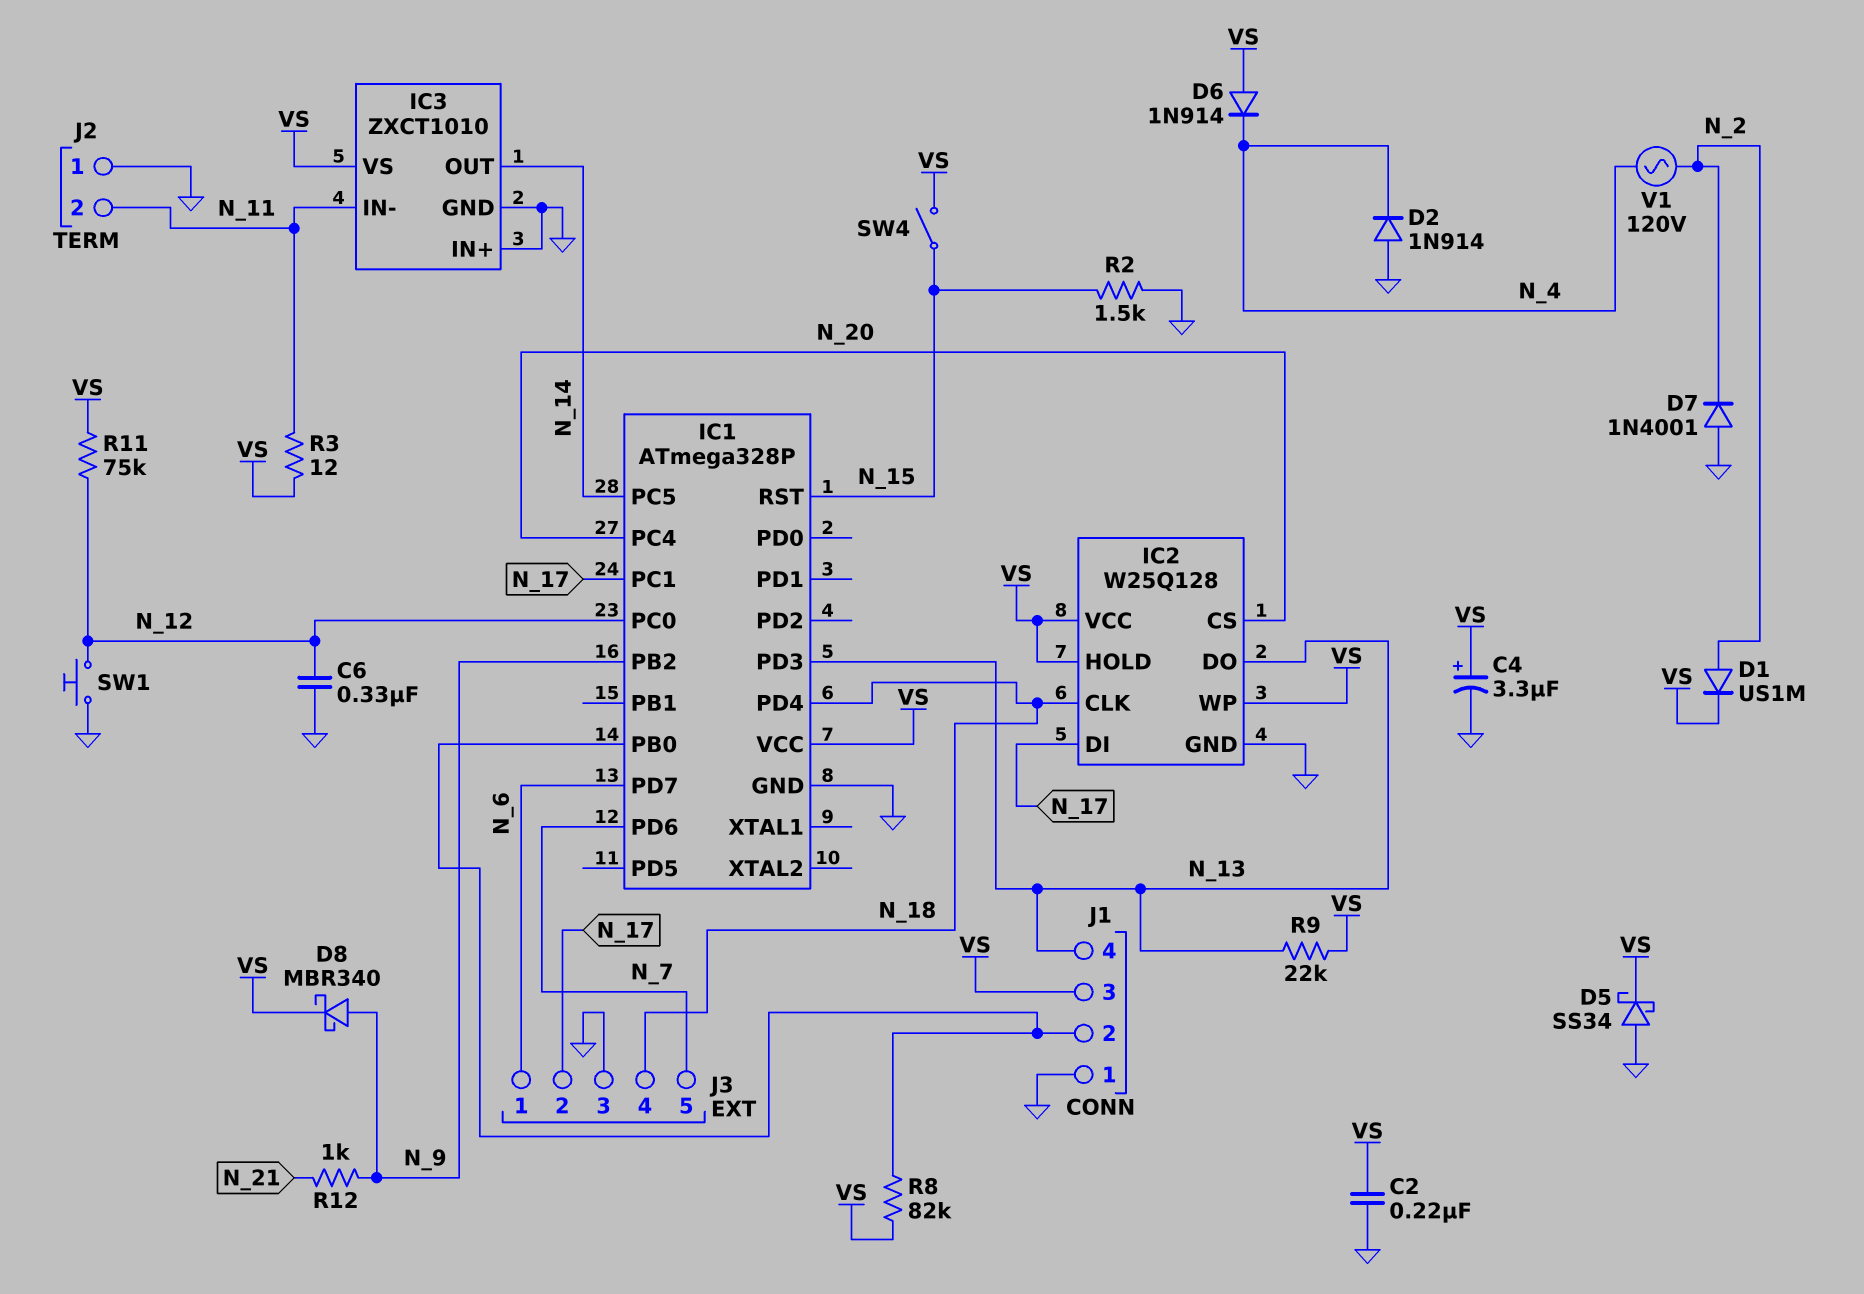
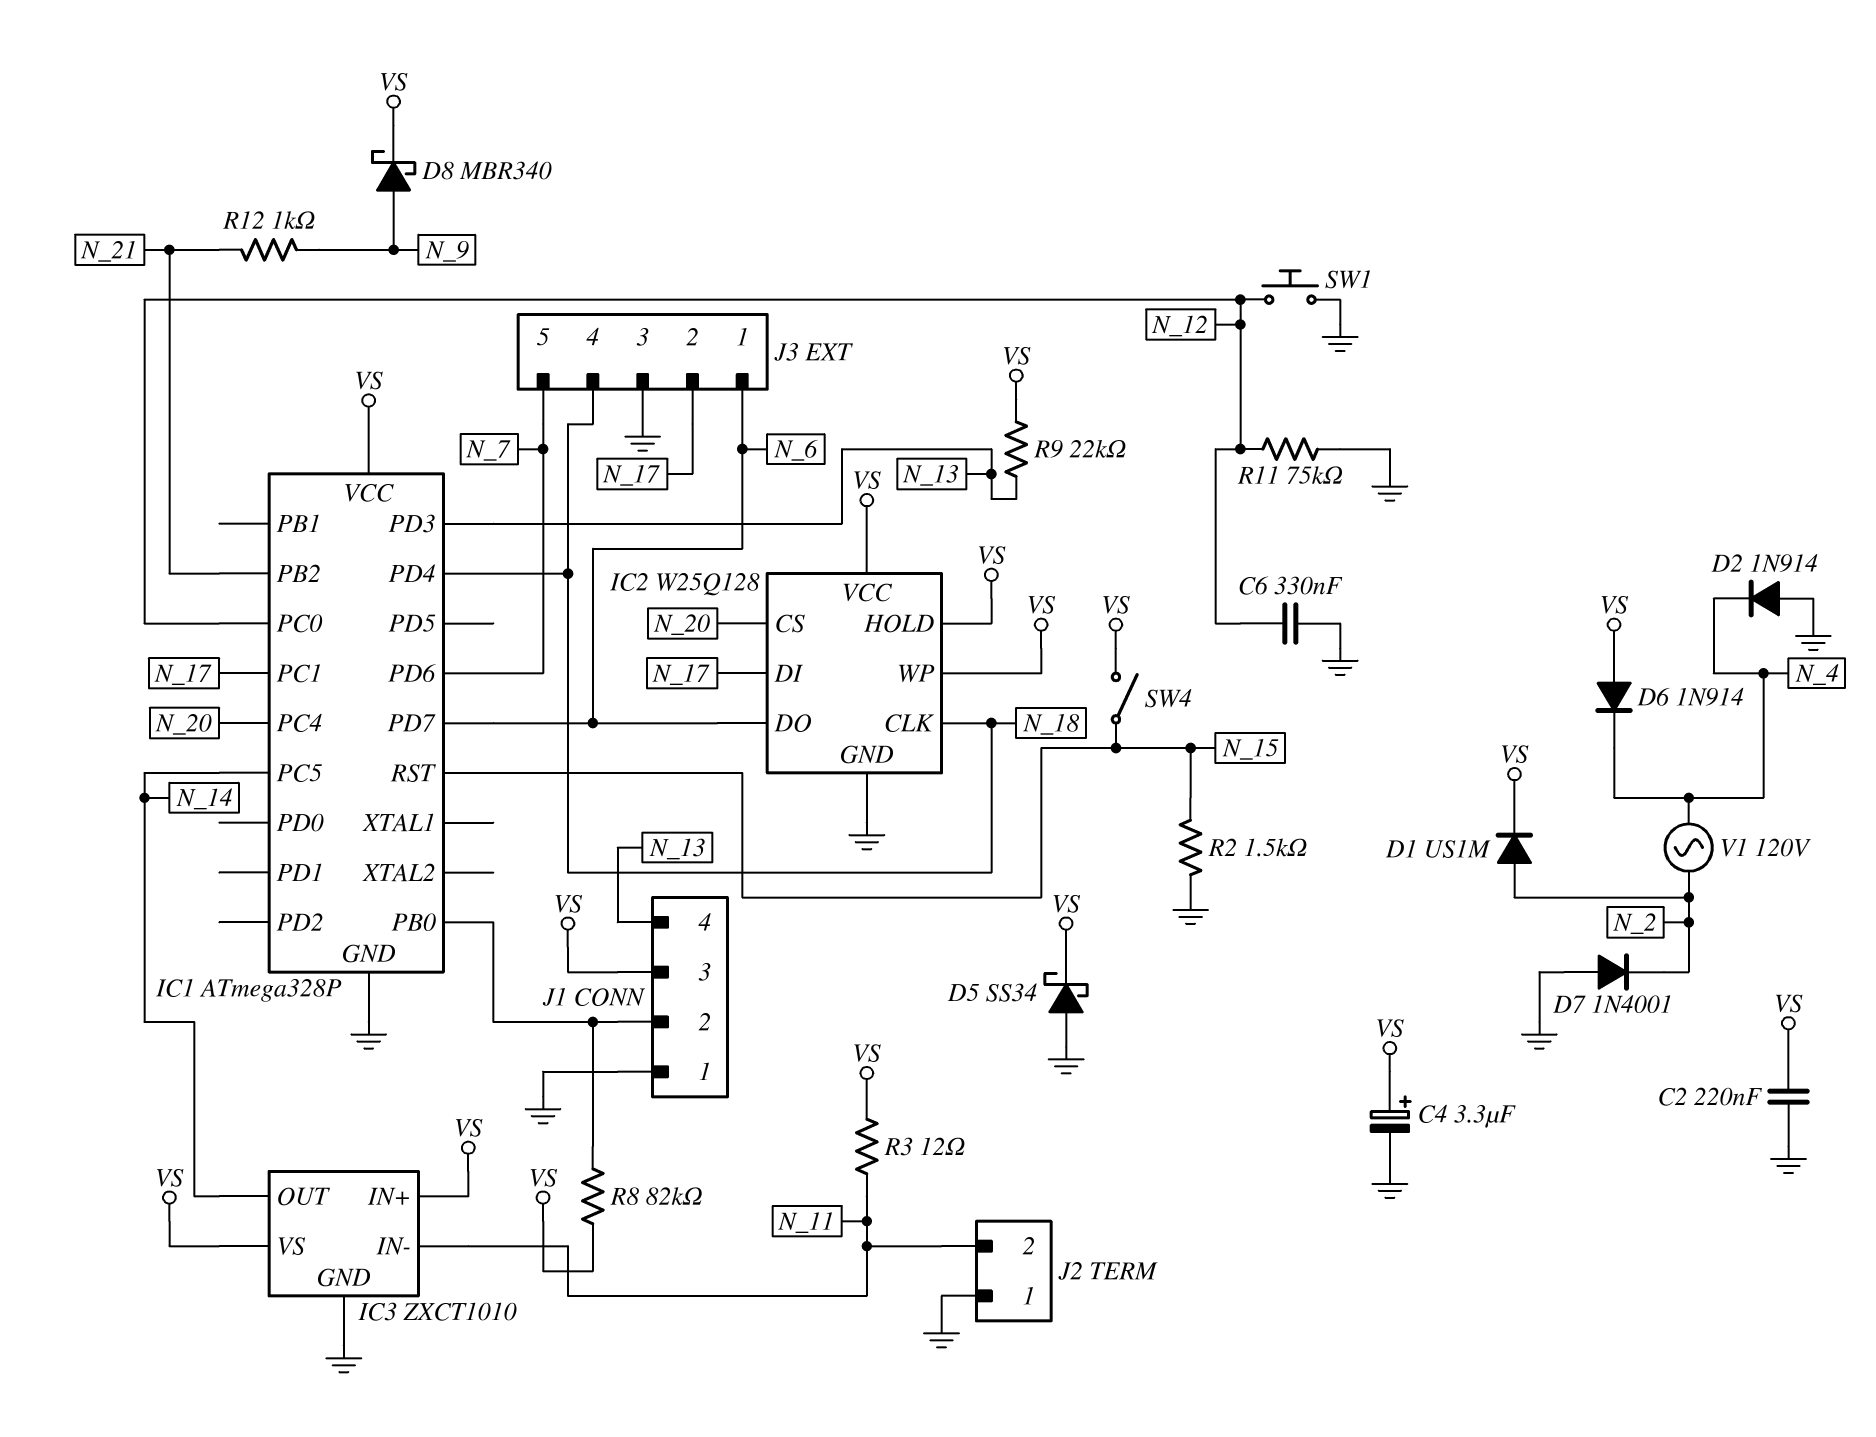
IC1 pin PB2: N_9 -> N_21
IC2 pin DO: N_13 -> N_6
IC3 pin IN+: GND -> VS
R11: 75k (N_12, VS) -> 75k (GND, N_12)

